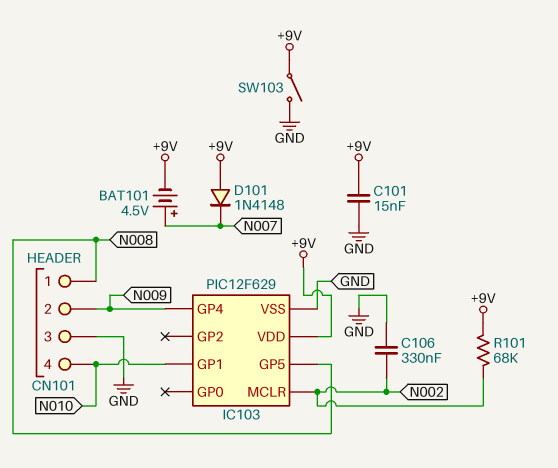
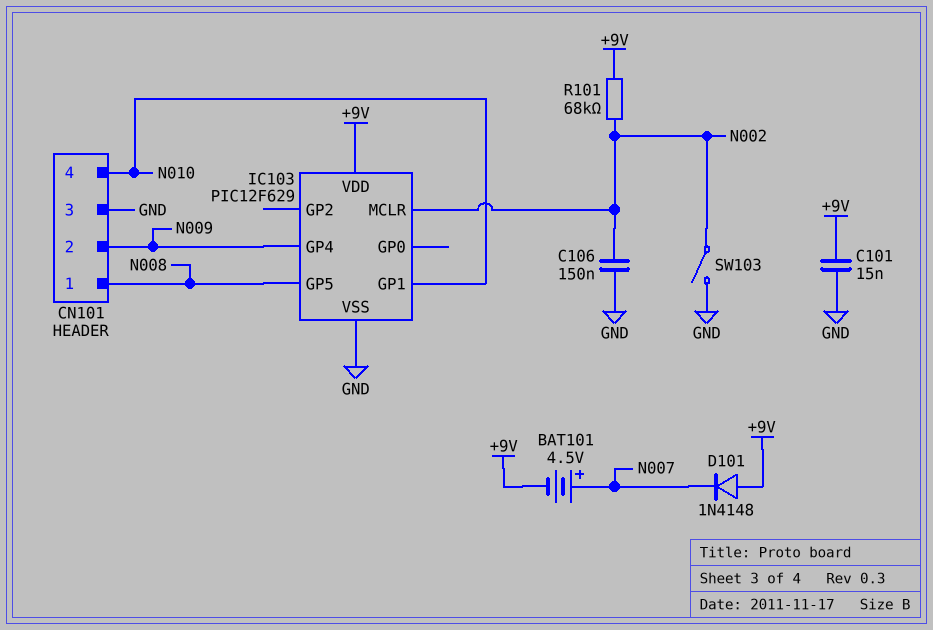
C106: 330nF (GND, N002) -> 150nF (GND, N002)
SW103: switch (+9V, GND) -> switch (GND, N002)

